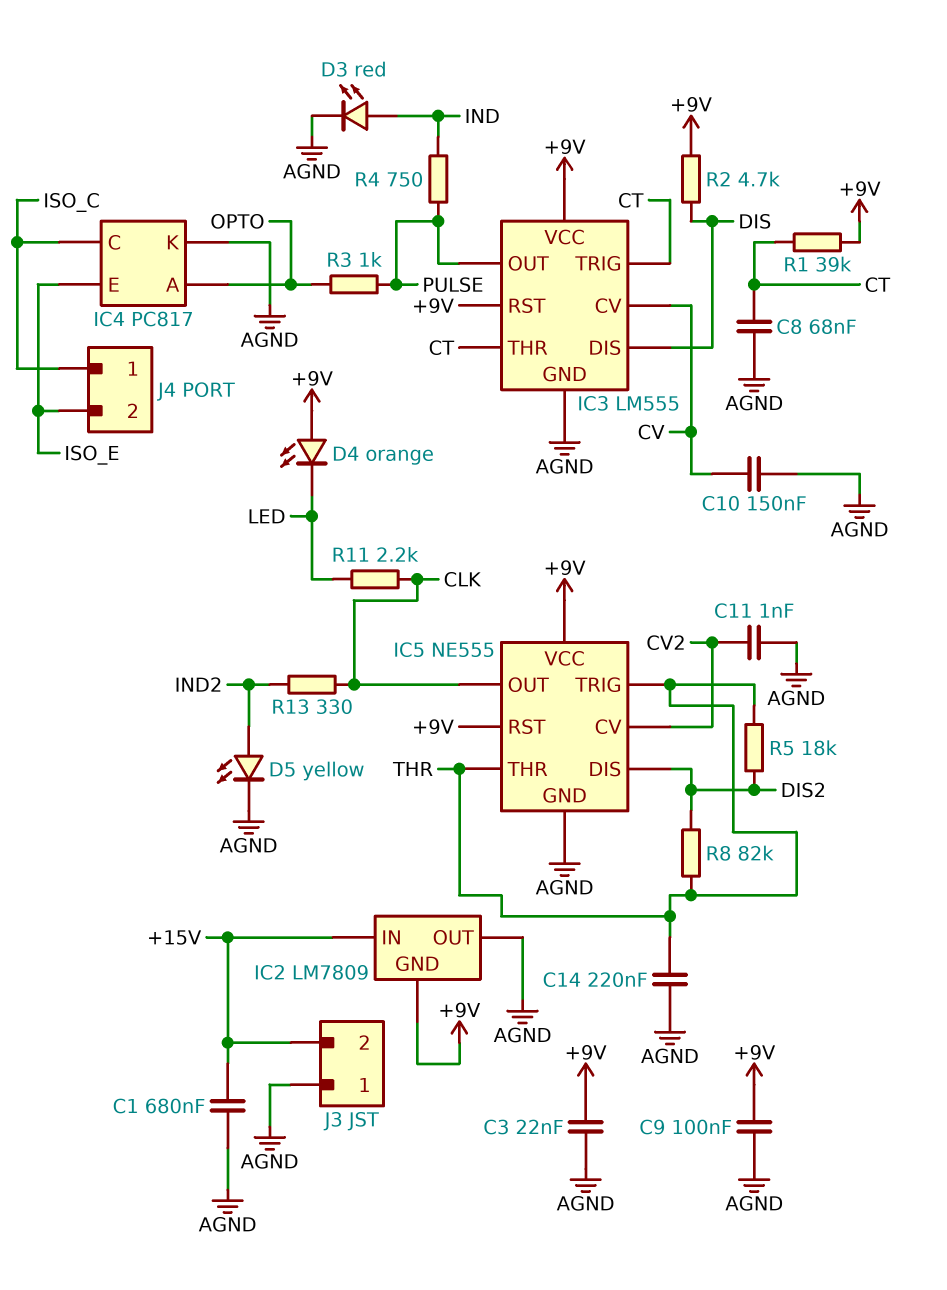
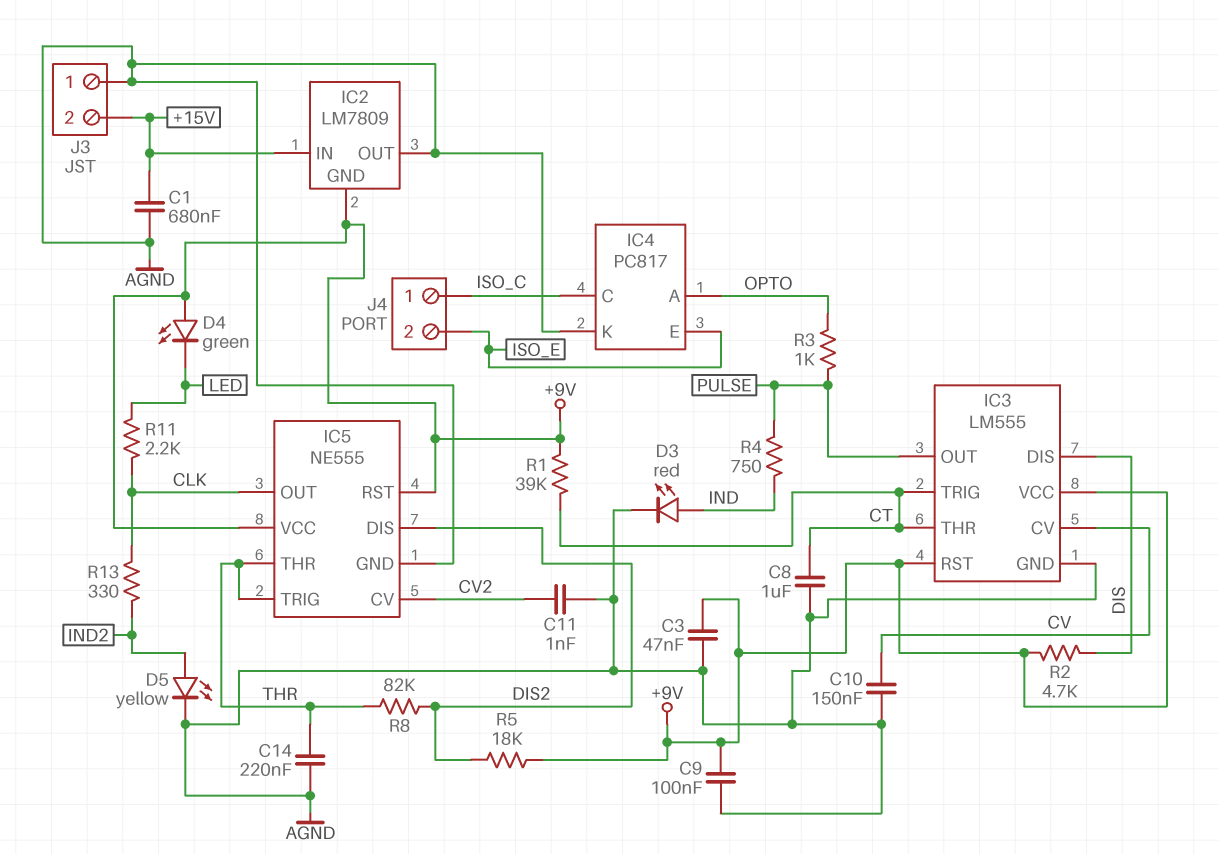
C3: 22nF (+9V, AGND) -> 47nF (+9V, AGND)
C8: 68nF (AGND, CT) -> 1uF (AGND, CT)
D4: LED orange (A +9V, K LED) -> LED green (A +9V, K LED)
R5: 18k (DIS2, THR) -> 18k (+9V, DIS2)

